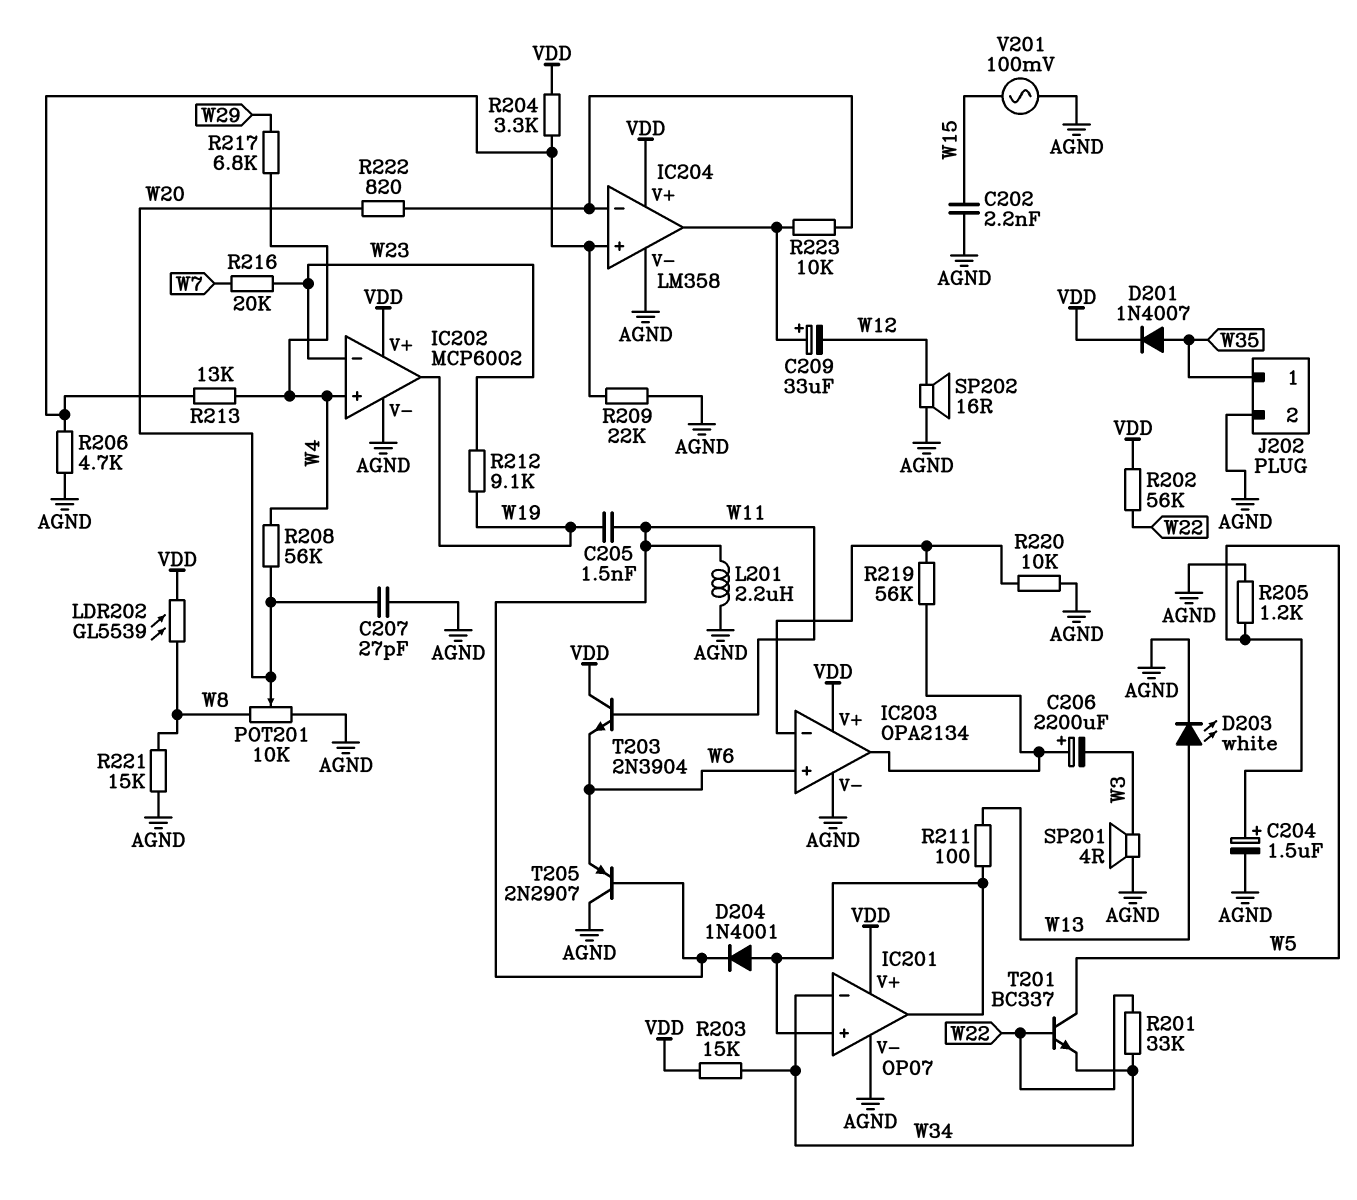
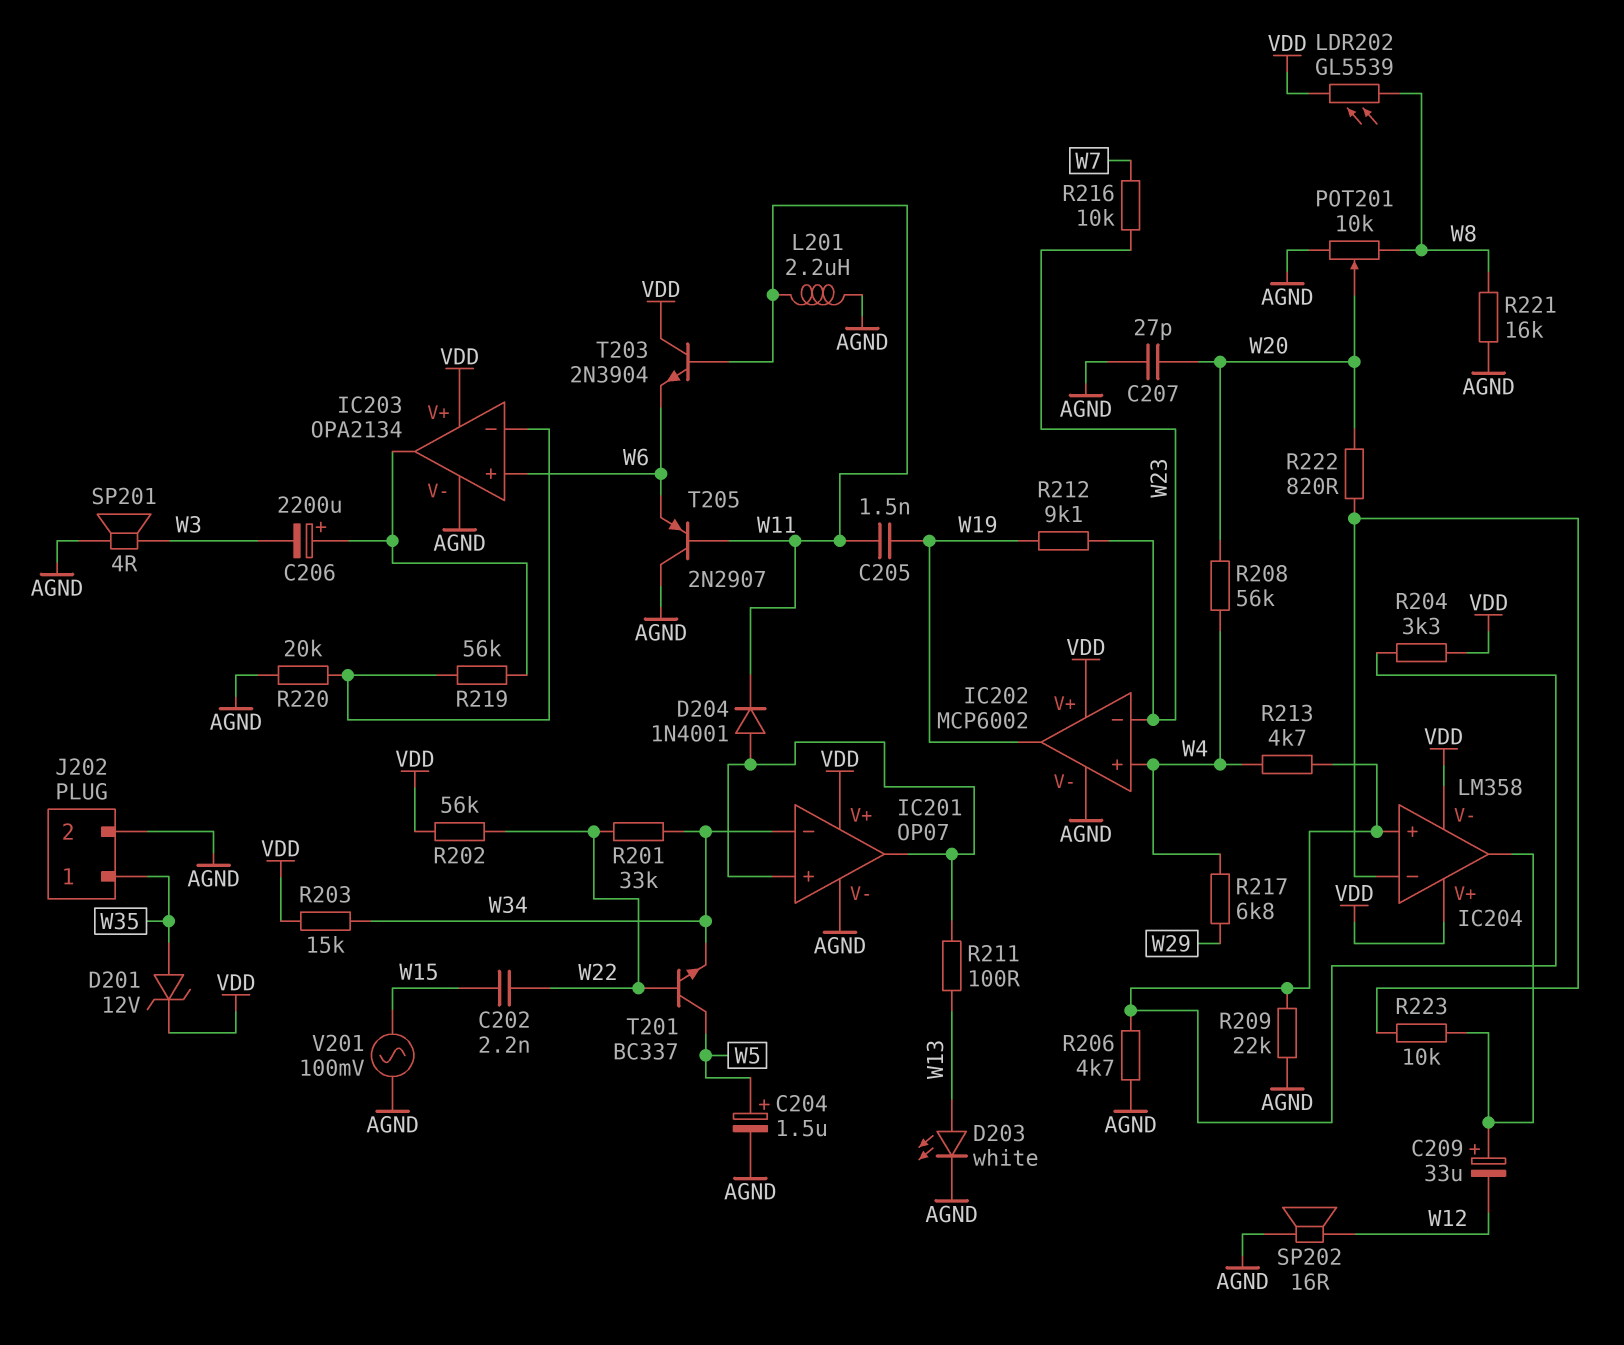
C202: 2.2nF (AGND, W15) -> 2.2nF (W15, W22)
D201: diode 1N4007 (A W35, K VDD) -> zener 12V (A W35, K VDD)
IC204 pin V-: AGND -> VDD
R205: 1.2k (AGND, W5) -> none
R213: 13k (IC204/in+, W4) -> 4.7k (IC204/in+, W4)
R216: 20k (W7, W23) -> 10k (W7, W23)
R220: 10k (AGND, IC203/in-) -> 20k (AGND, IC203/in-)
R221: 15k (AGND, W8) -> 16k (AGND, W8)

